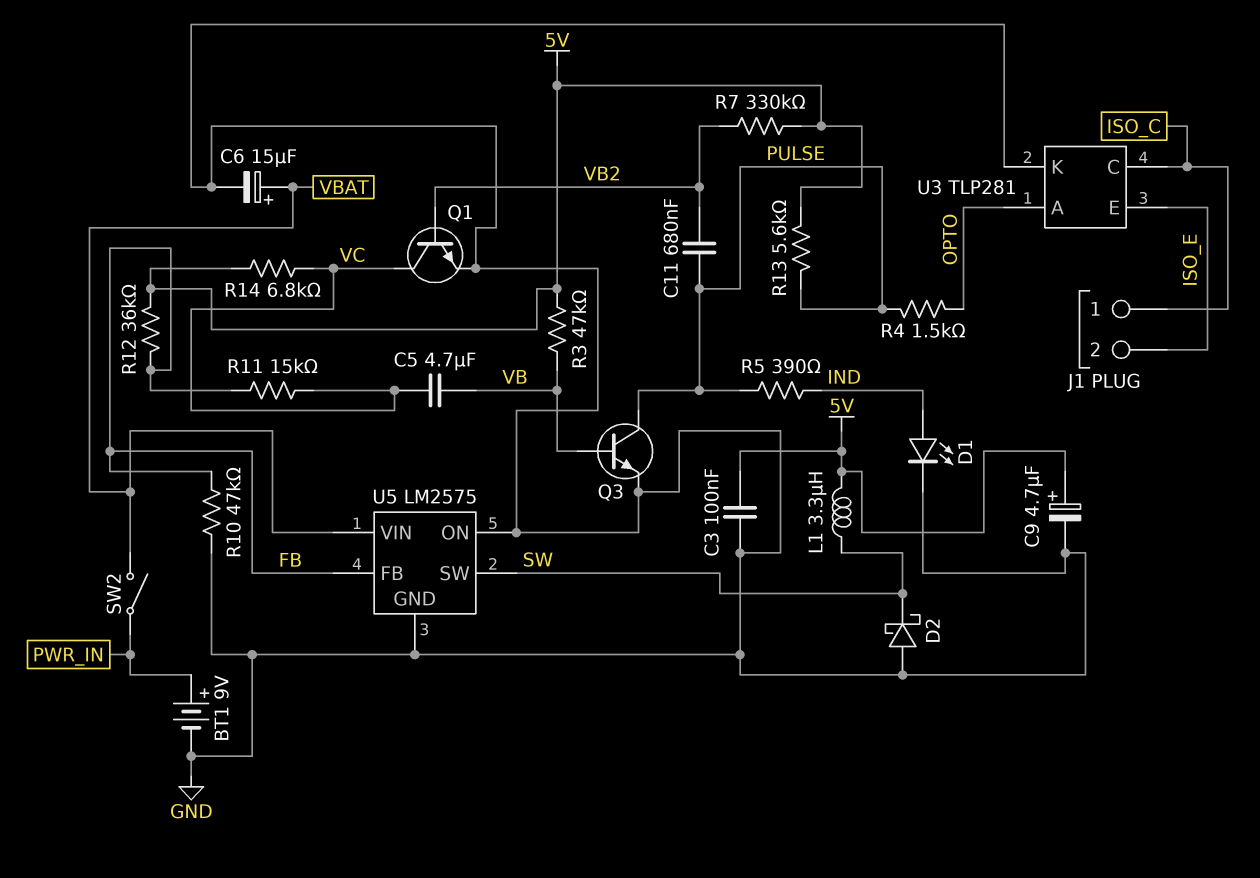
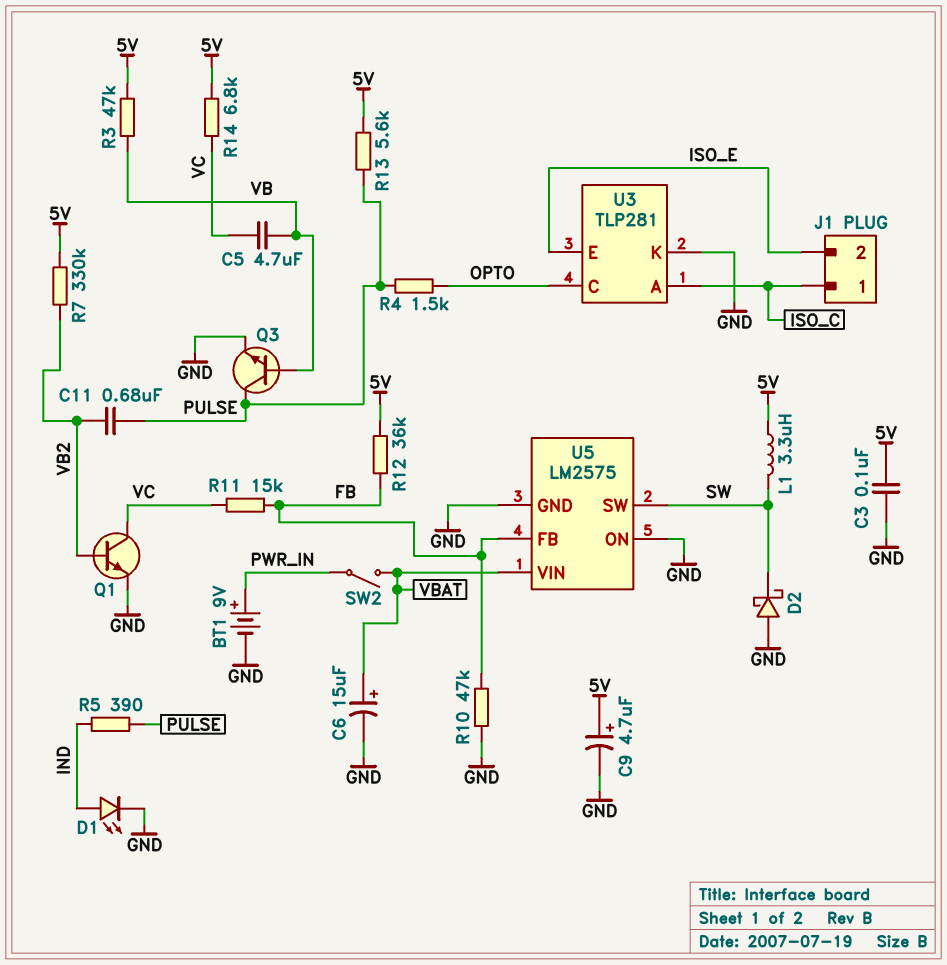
U3 pin A: OPTO -> ISO_C
U3 pin C: ISO_C -> OPTO

